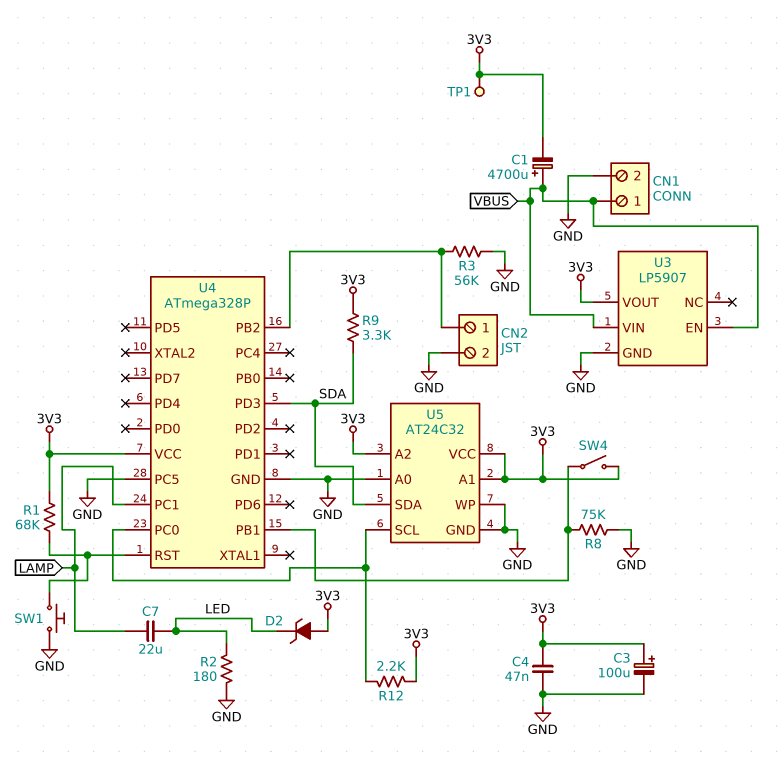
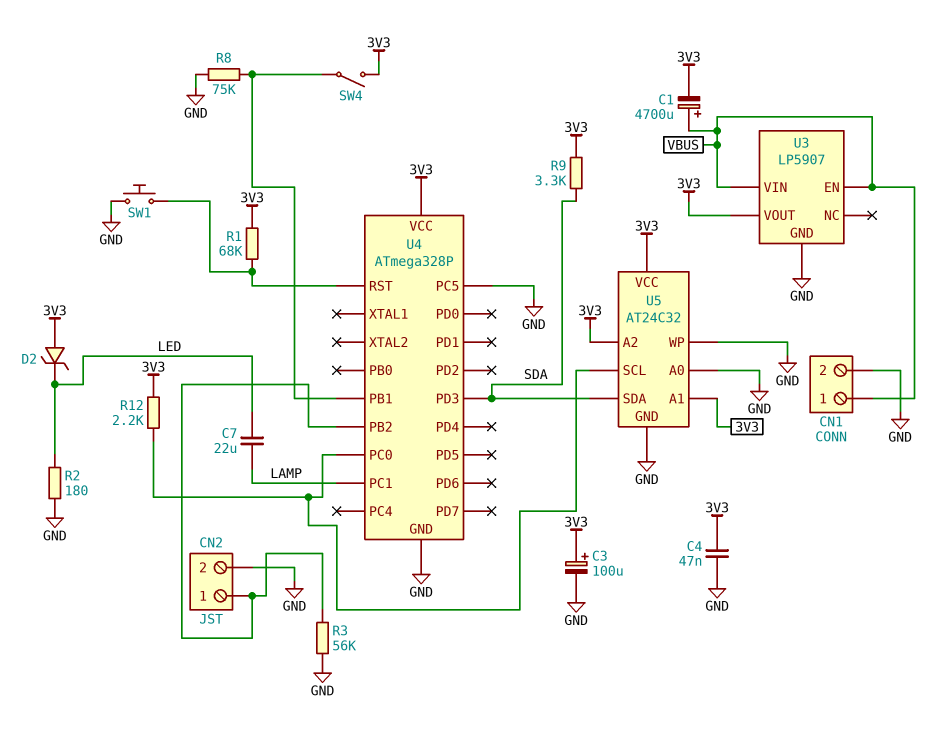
TP1: test point (3V3) -> none

